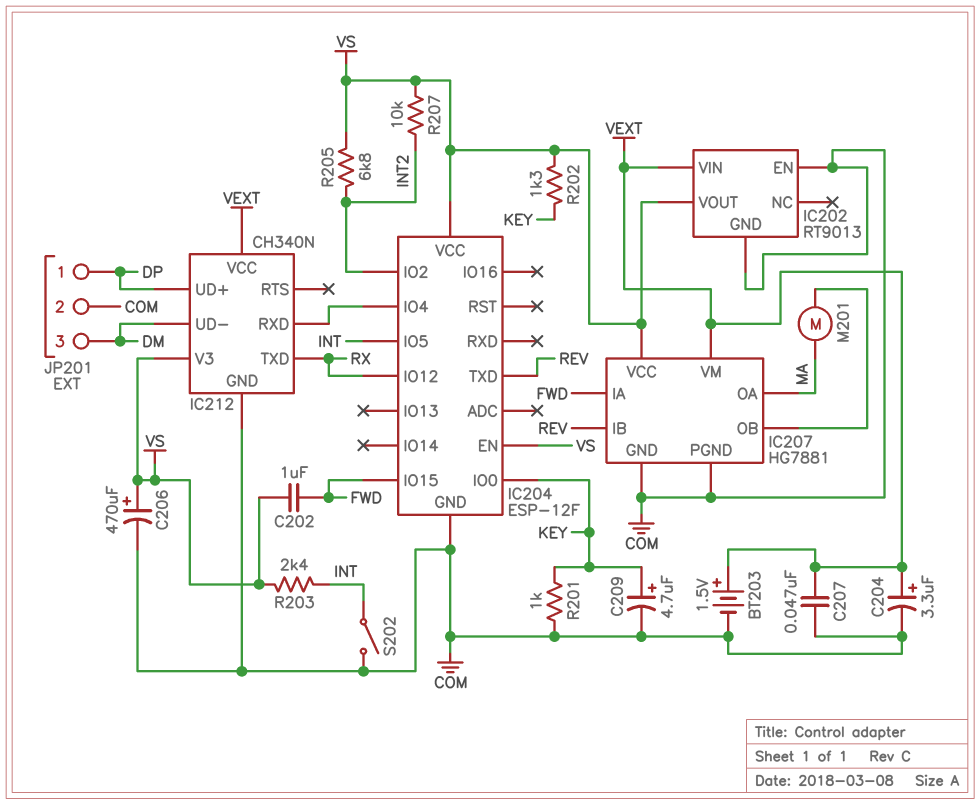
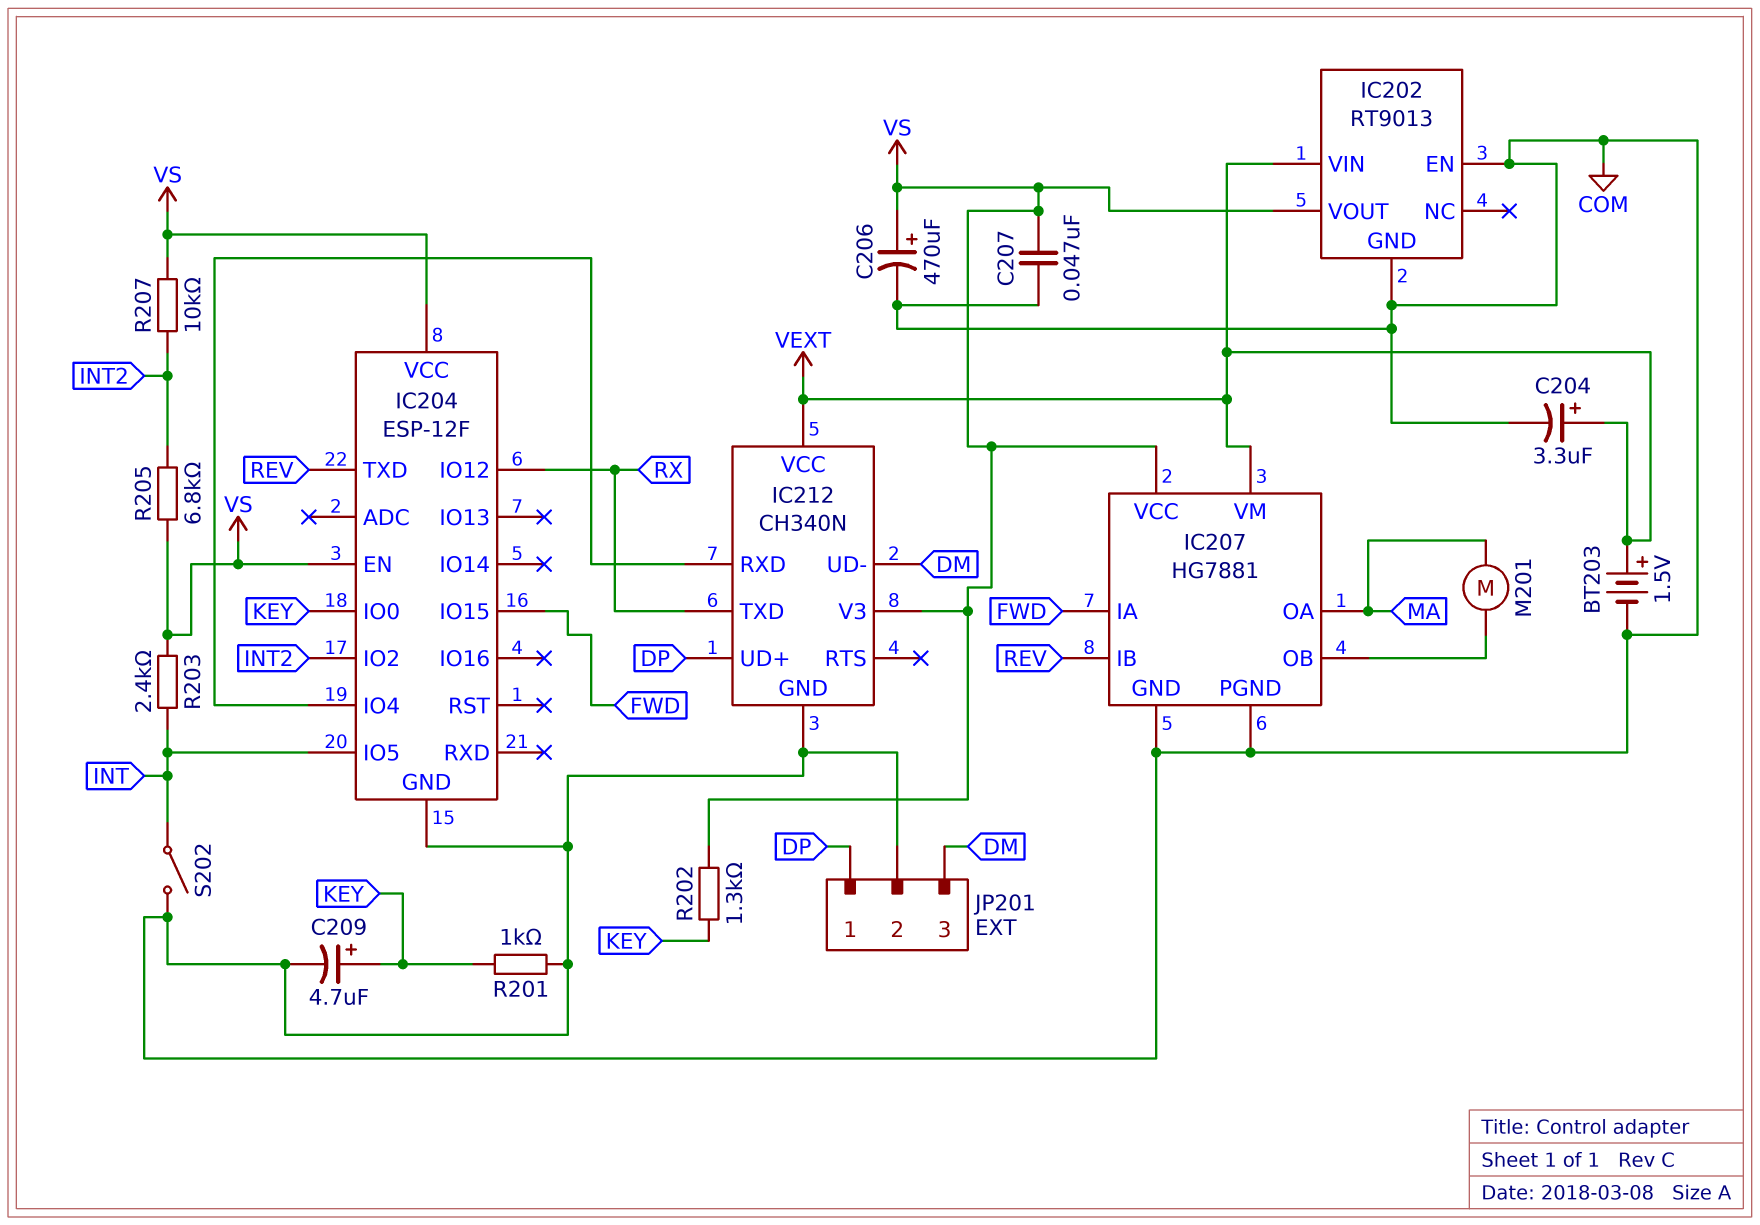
C202: 1uF (FWD, VS) -> none
C207: 47nF (COM, VEXT) -> 47nF (COM, VS)

